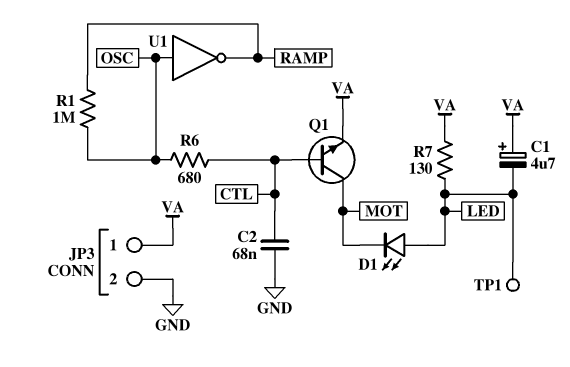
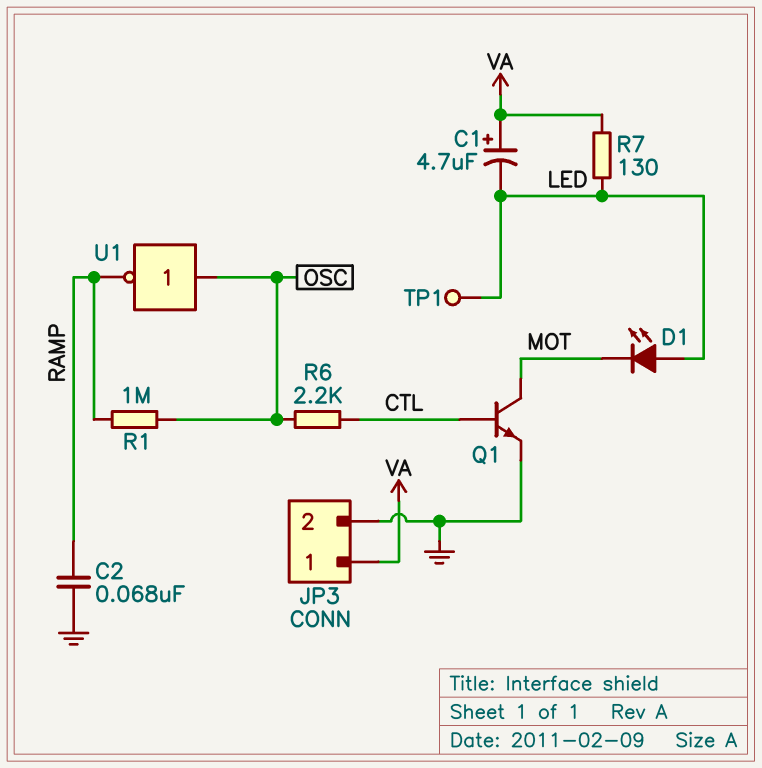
C2: 68nF (CTL, GND) -> 68nF (GND, RAMP)
Q1: NPN (B CTL, C MOT, E VA) -> NPN (B CTL, C MOT, E GND)
R6: 680 (CTL, OSC) -> 2.2k (CTL, OSC)

